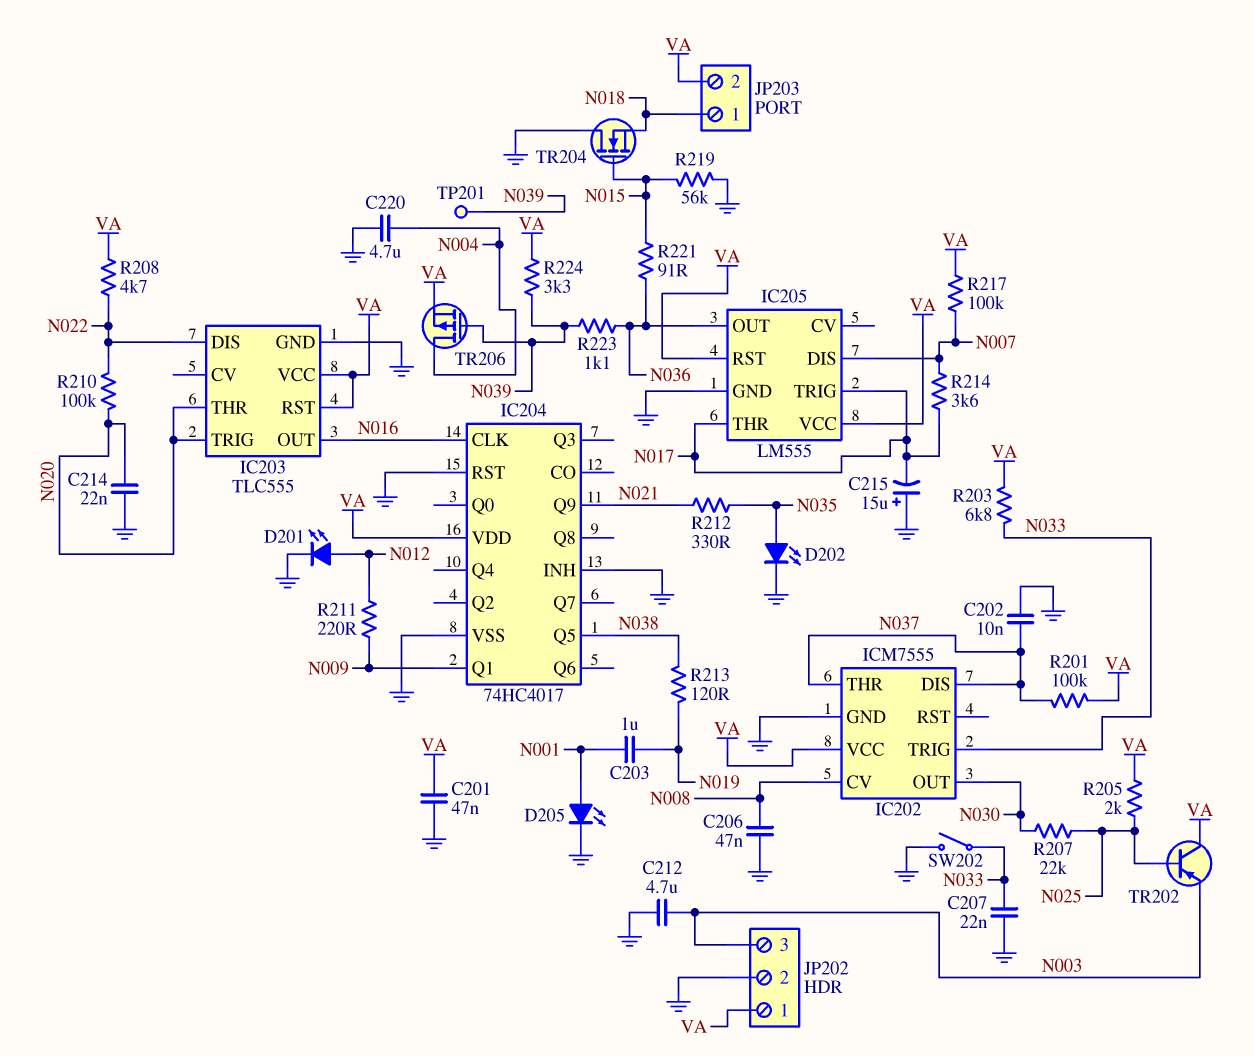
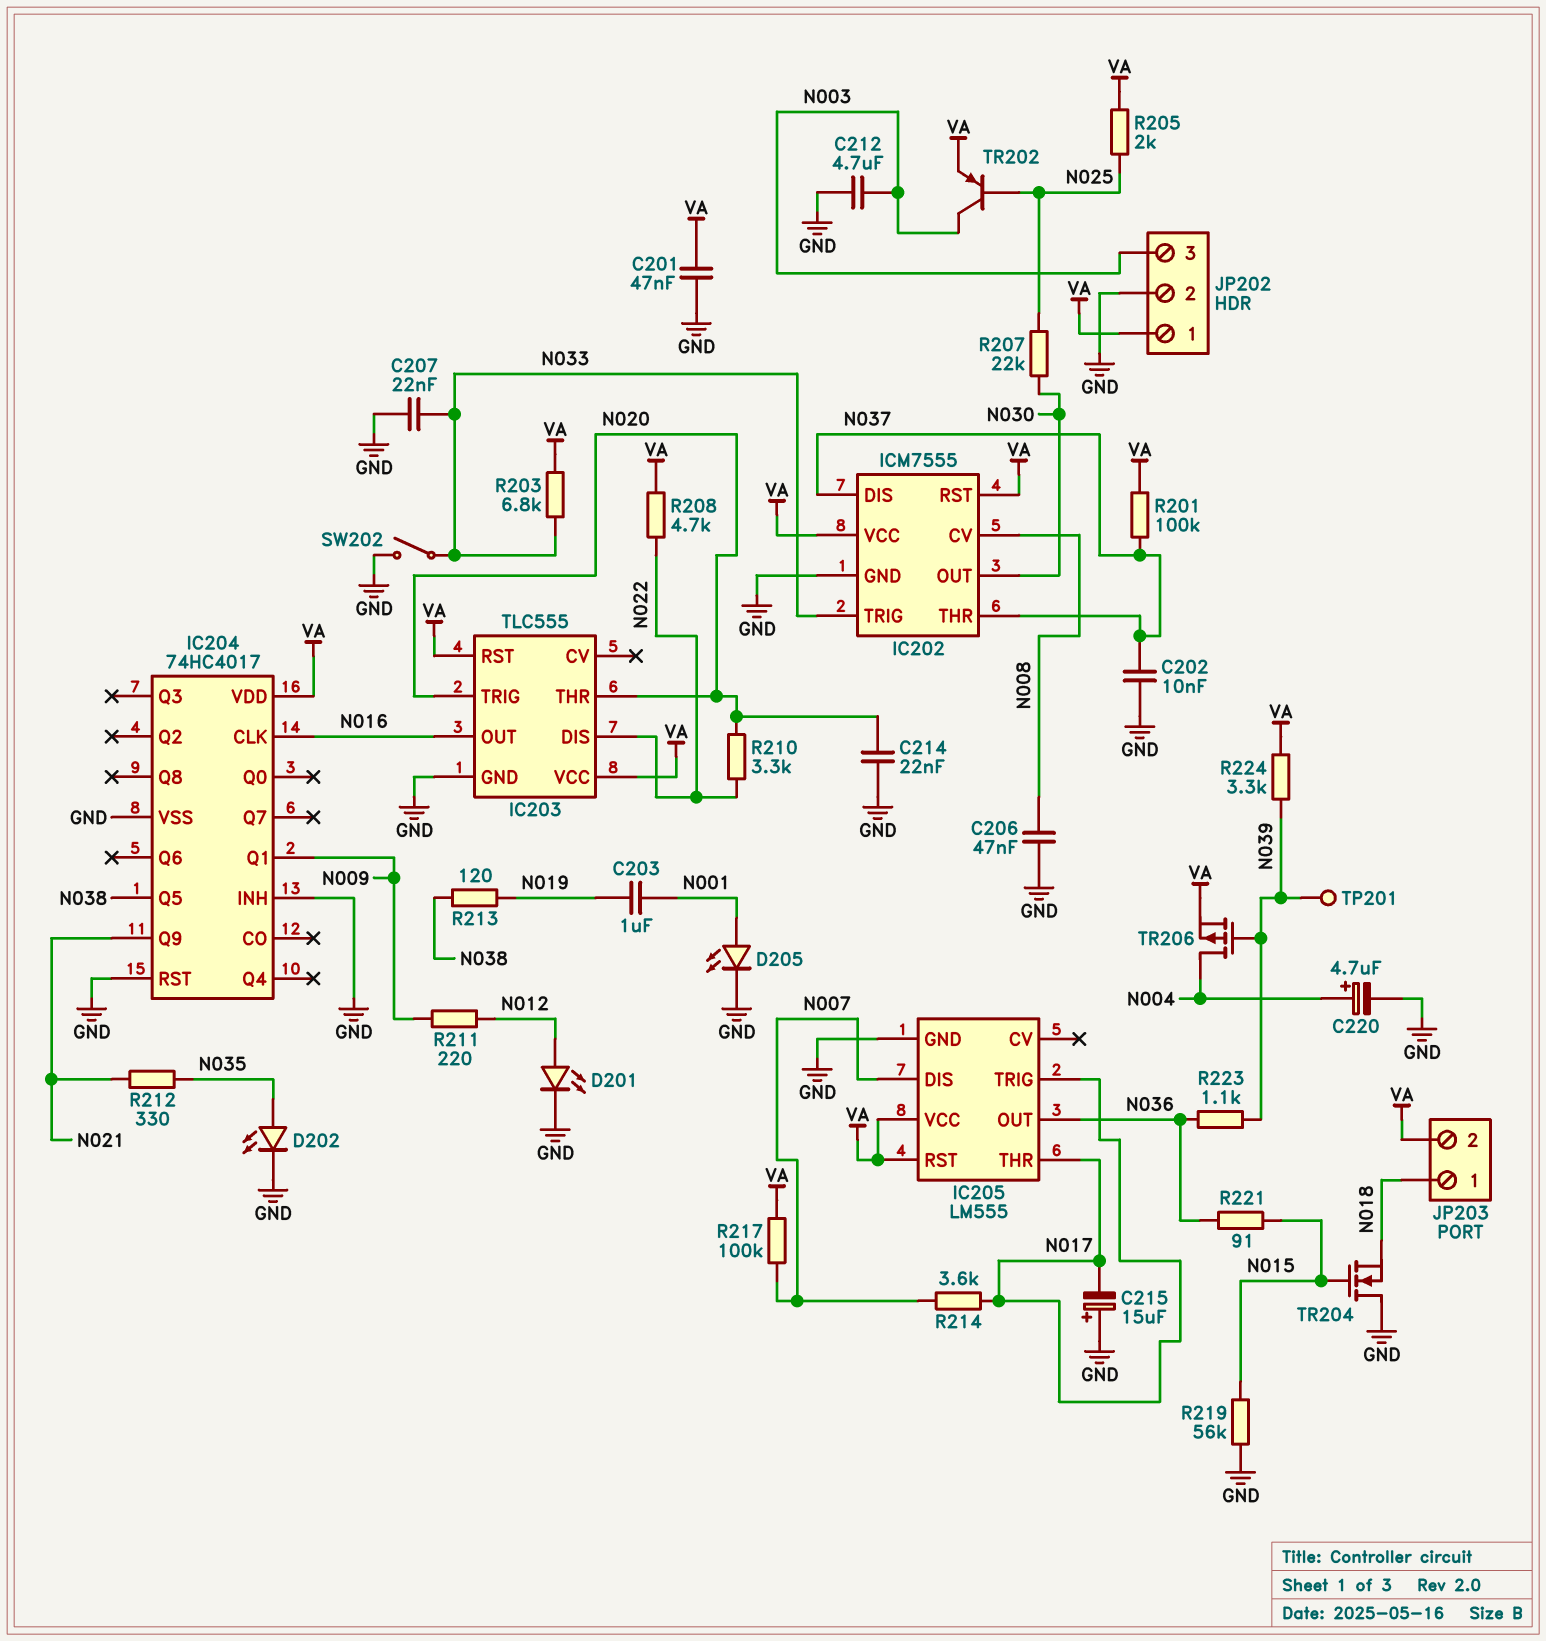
C220: 4.7uF (GND, N004) -> 4.7uF (plus N004, minus GND)
IC202 pin RST: none -> VA
R210: 100k (N020, N022) -> 3.3k (N020, N022)
TR202: PNP (B N025, C VA, E N003) -> PNP (B N025, C N003, E VA)

